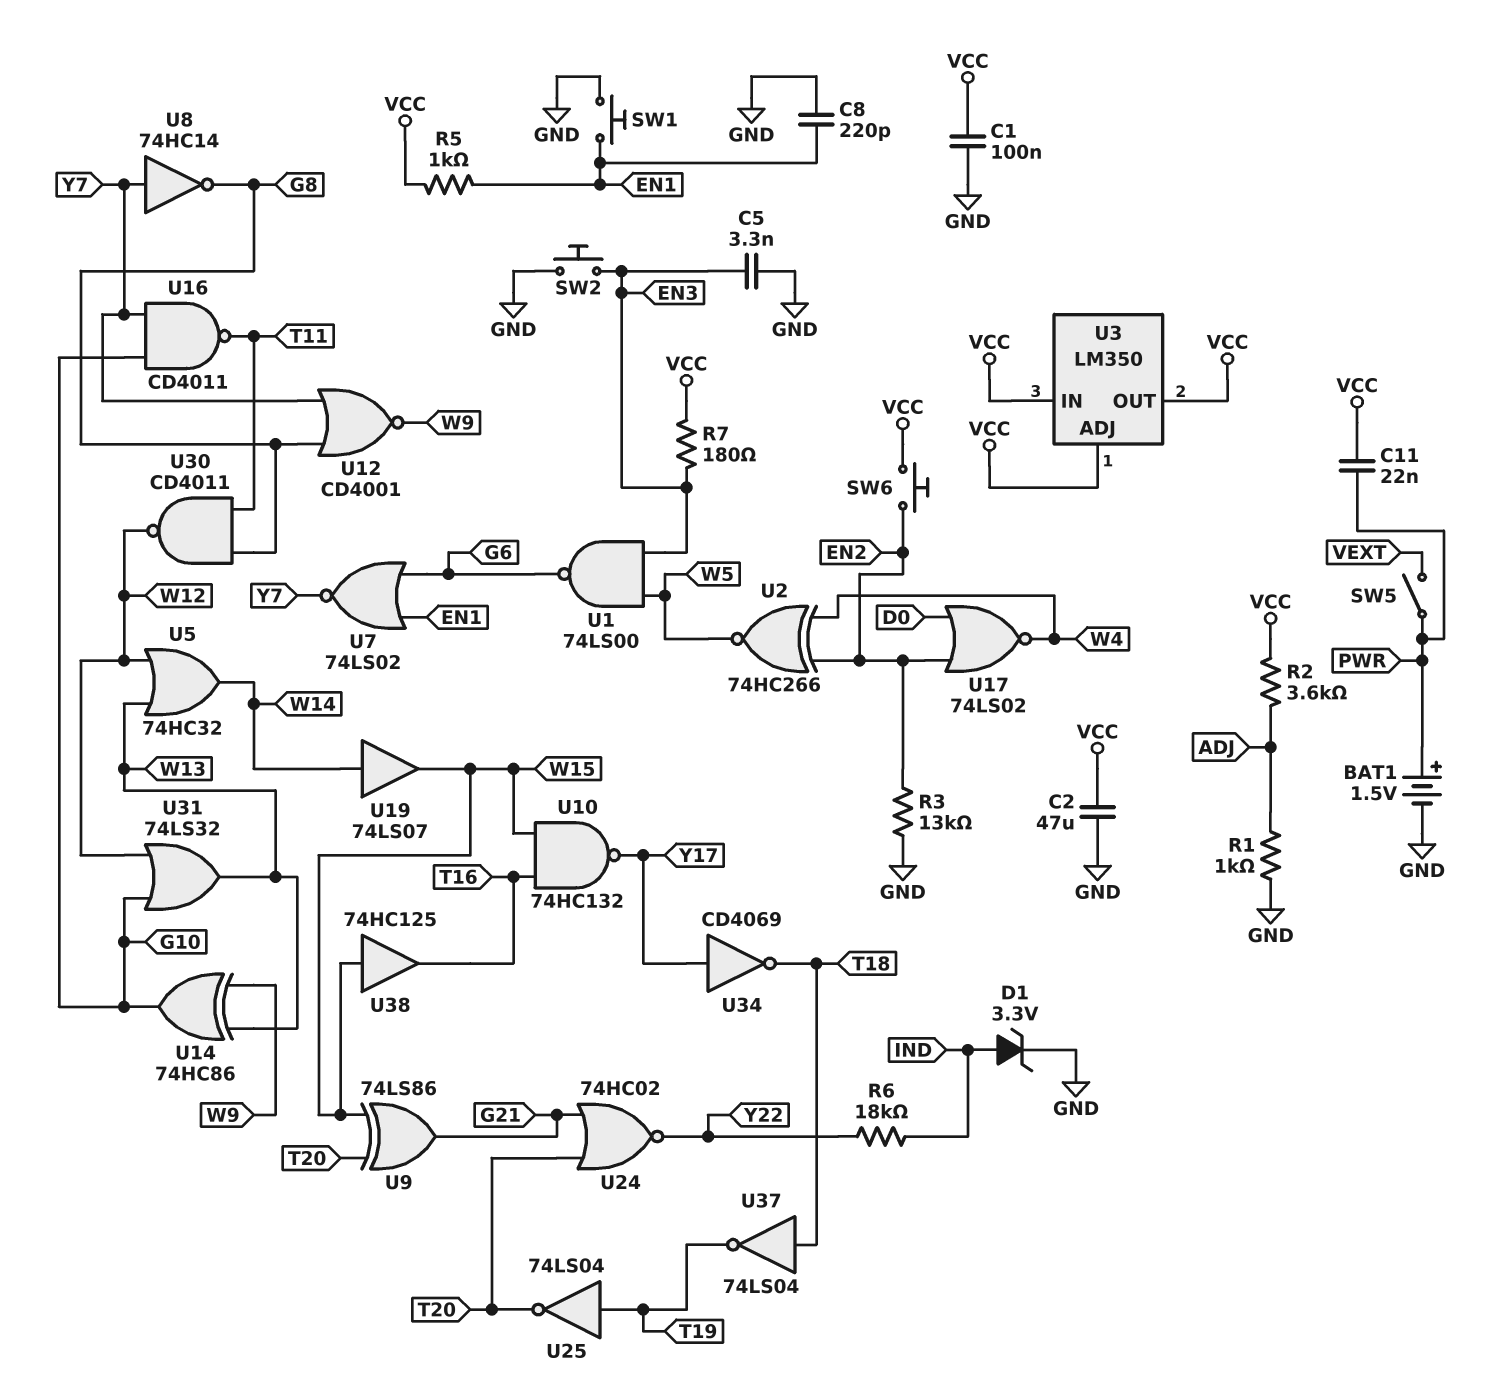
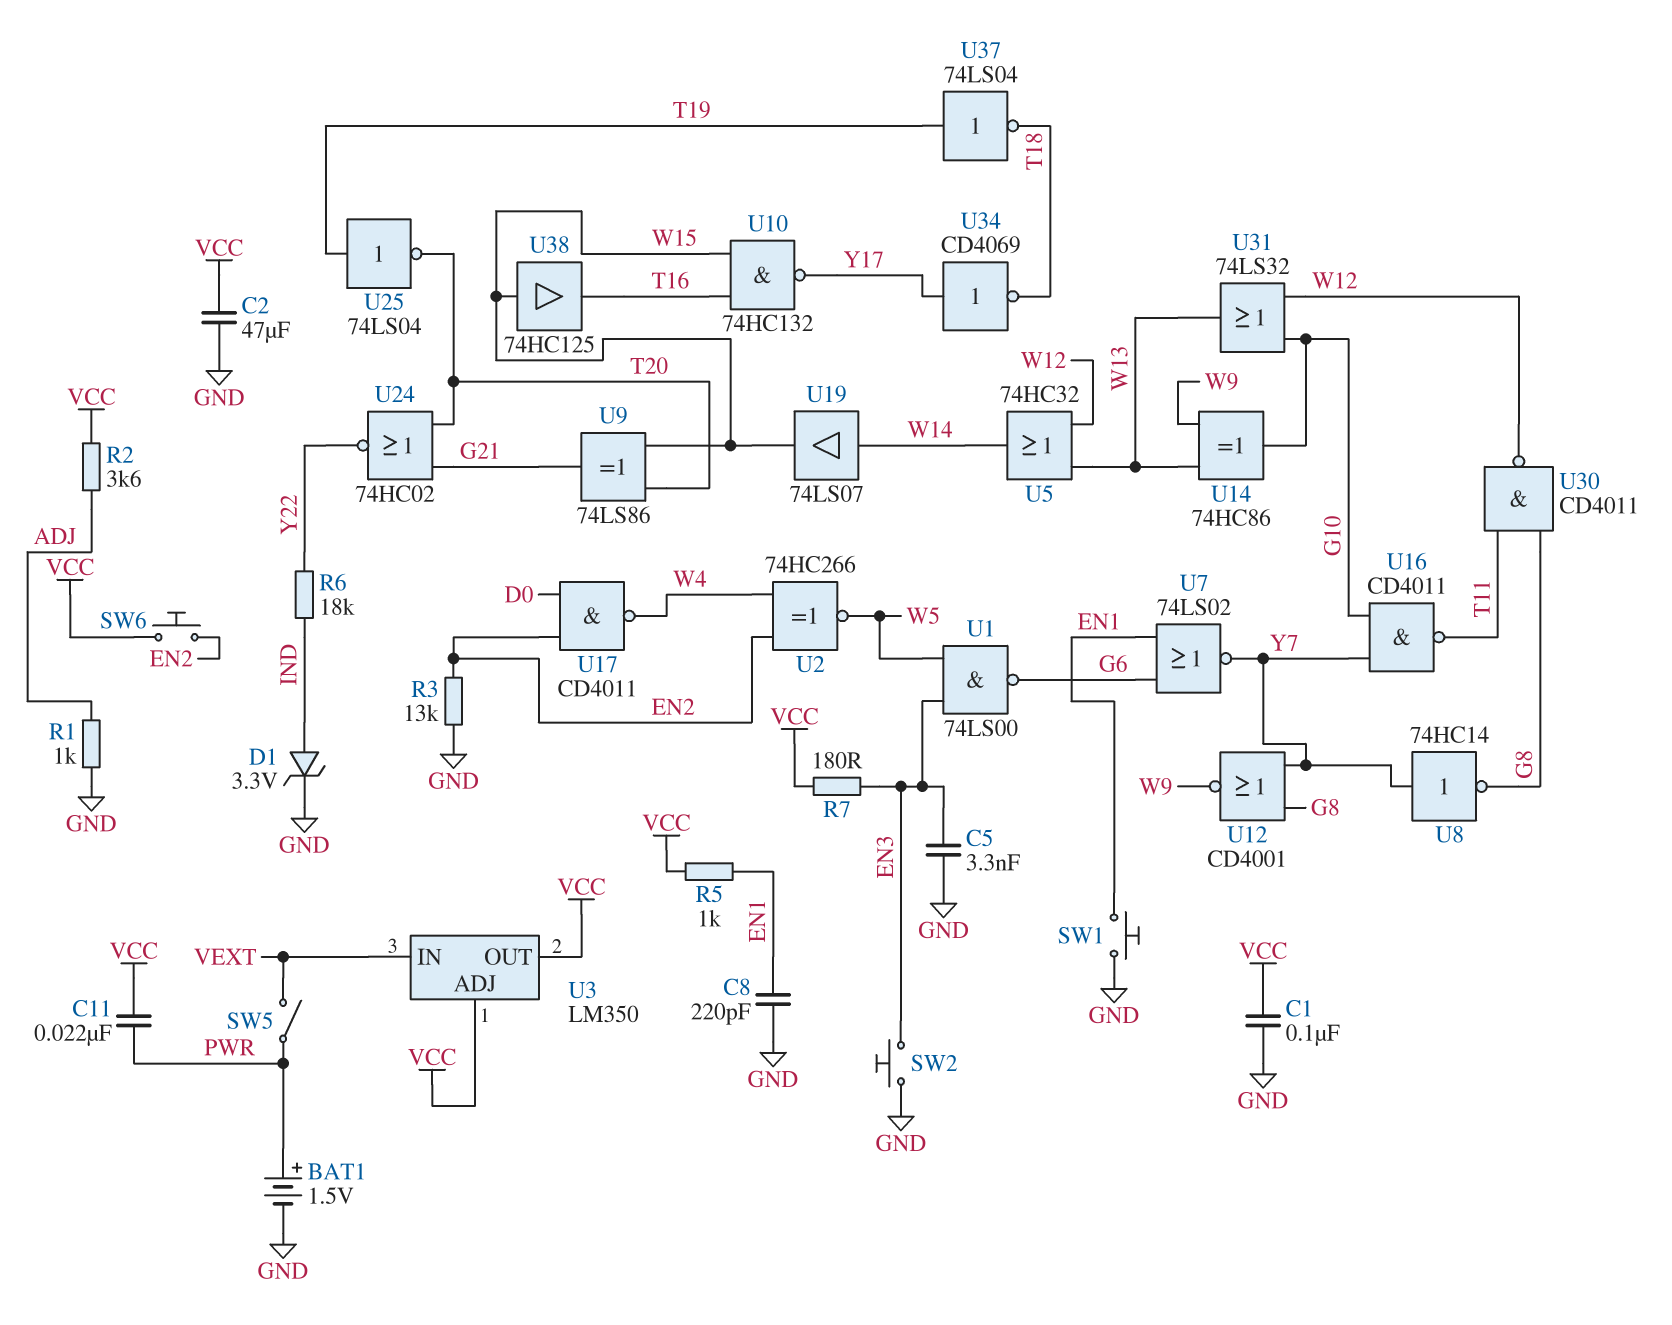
U3 pin IN: VCC -> VEXT
U17: NOR 74LS02 (in D0, in EN2, out W4) -> NAND CD4011 (in D0, in EN2, out W4)
U37: NOT 74LS04 (in T18, out T19) -> NOT 74LS04 (in T19, out T18)

